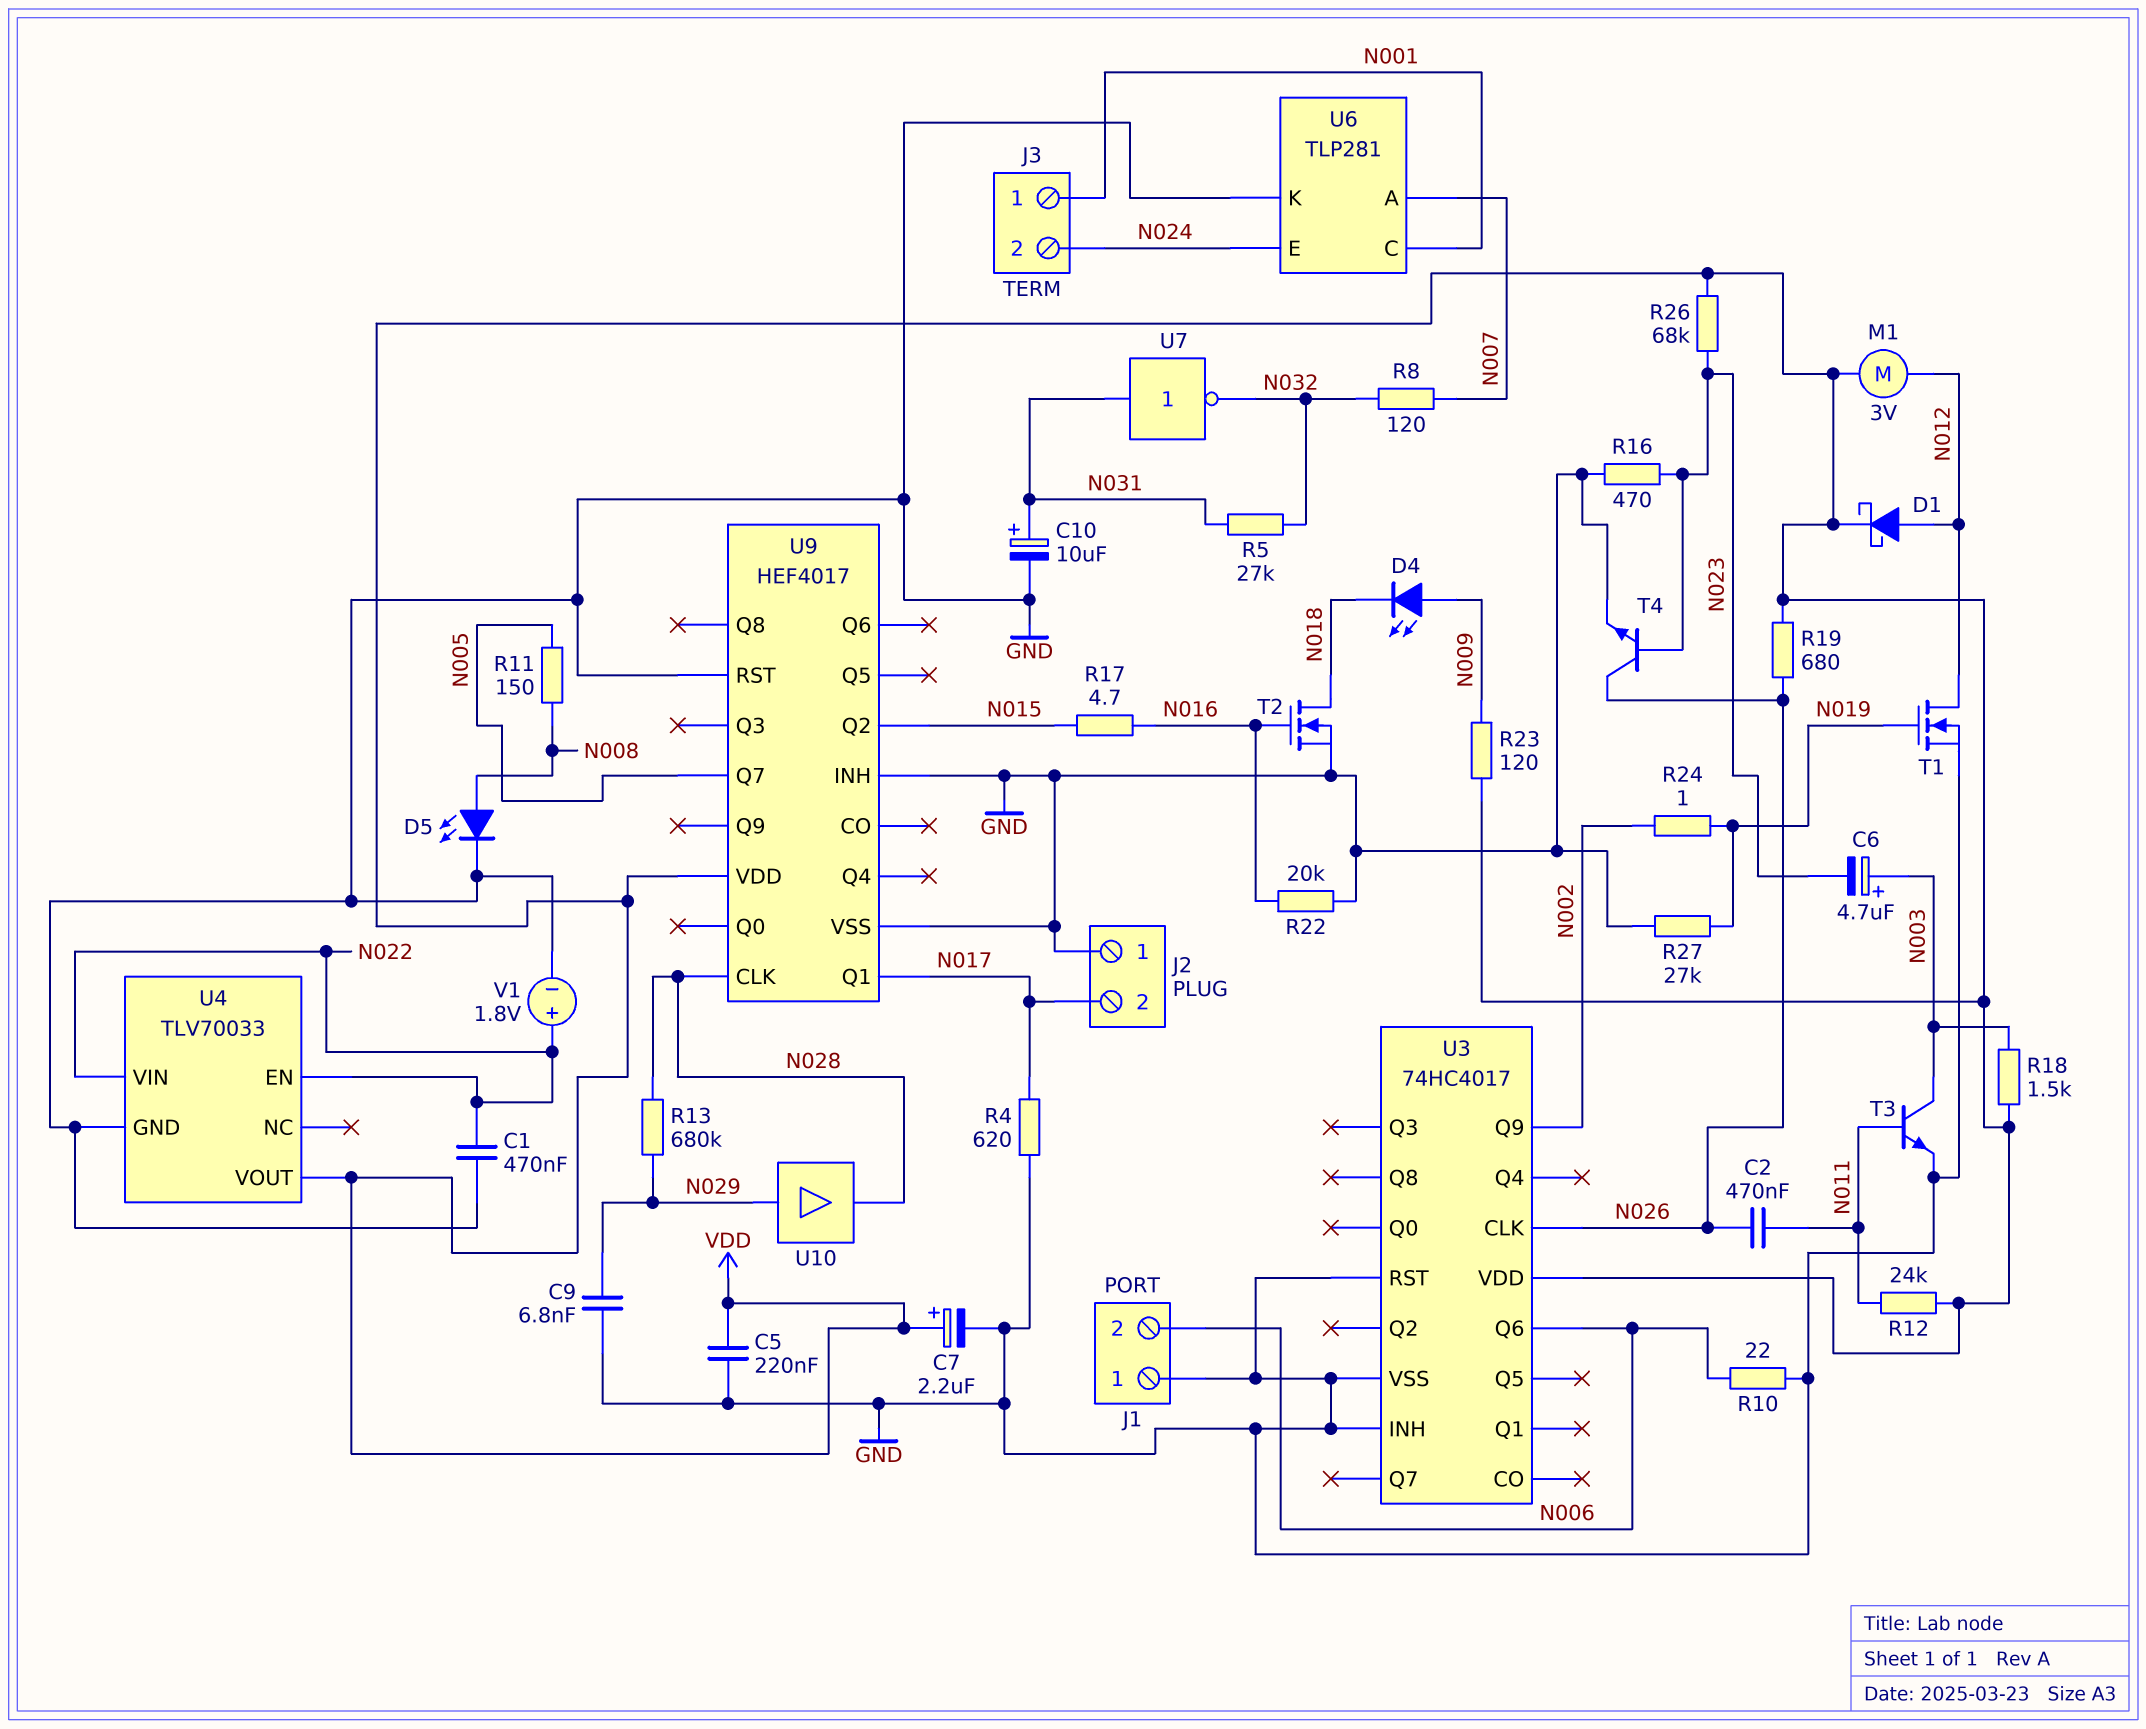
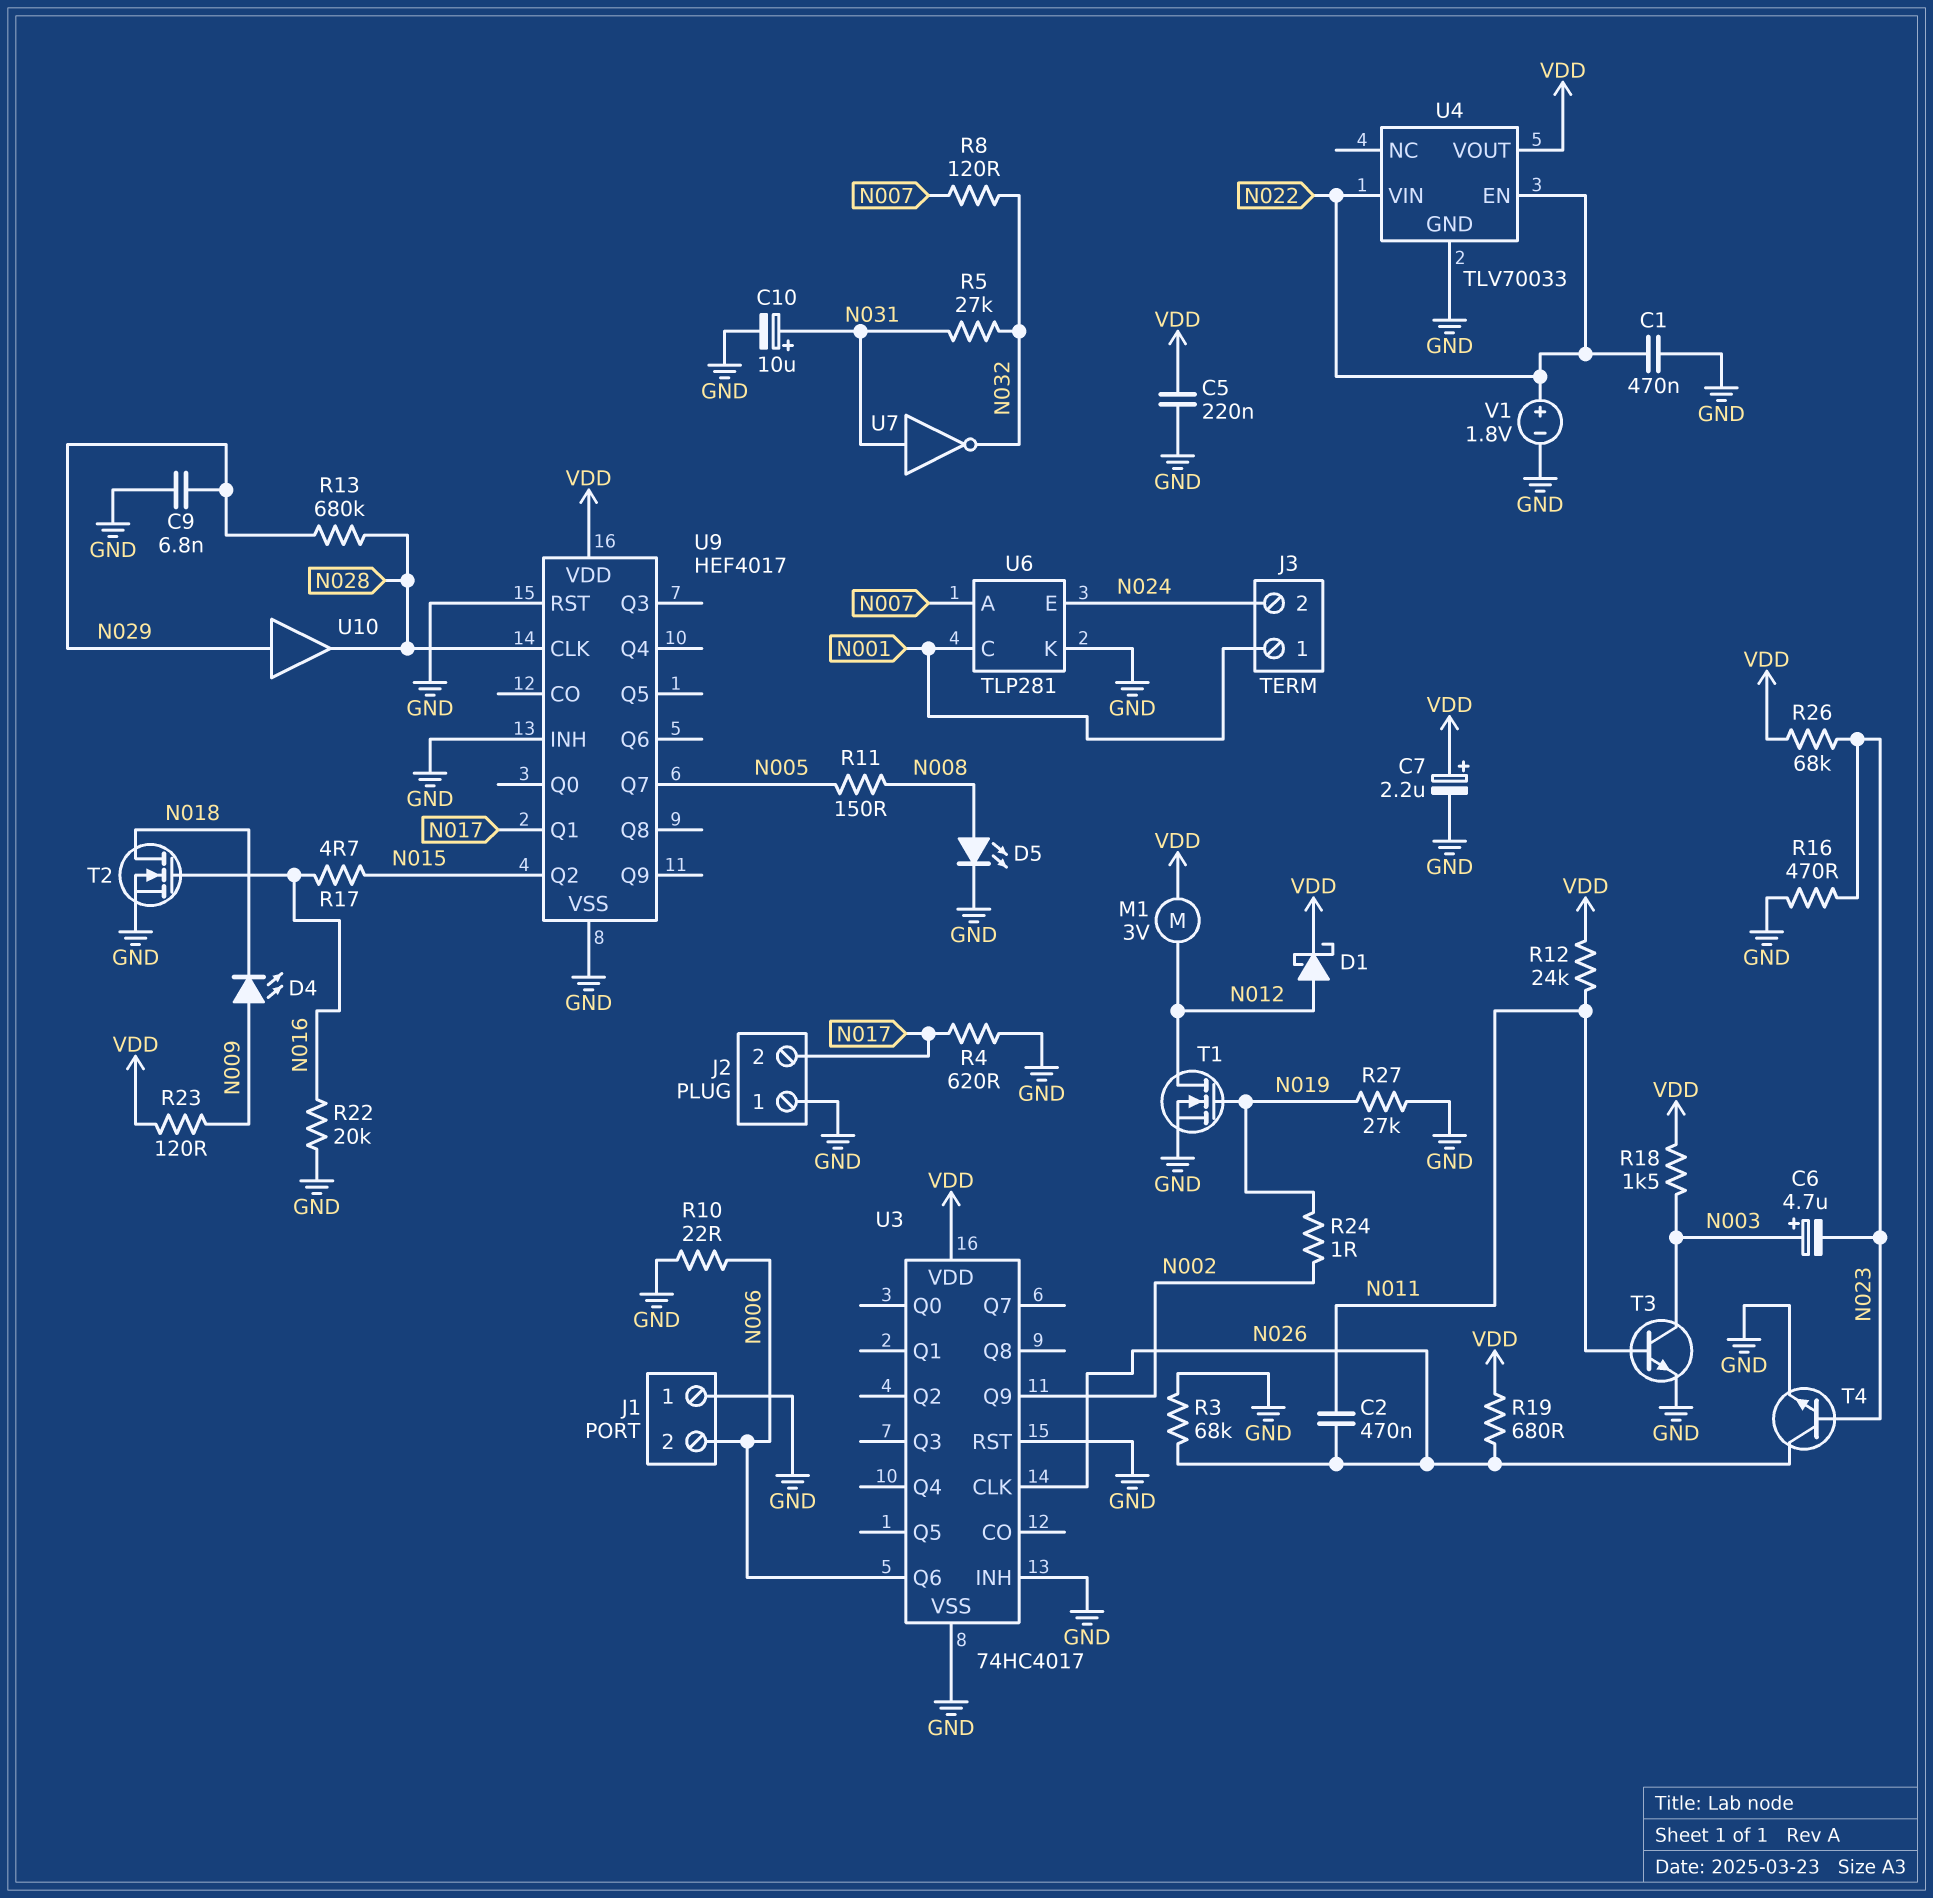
R3: none -> 68k (GND, N026)

